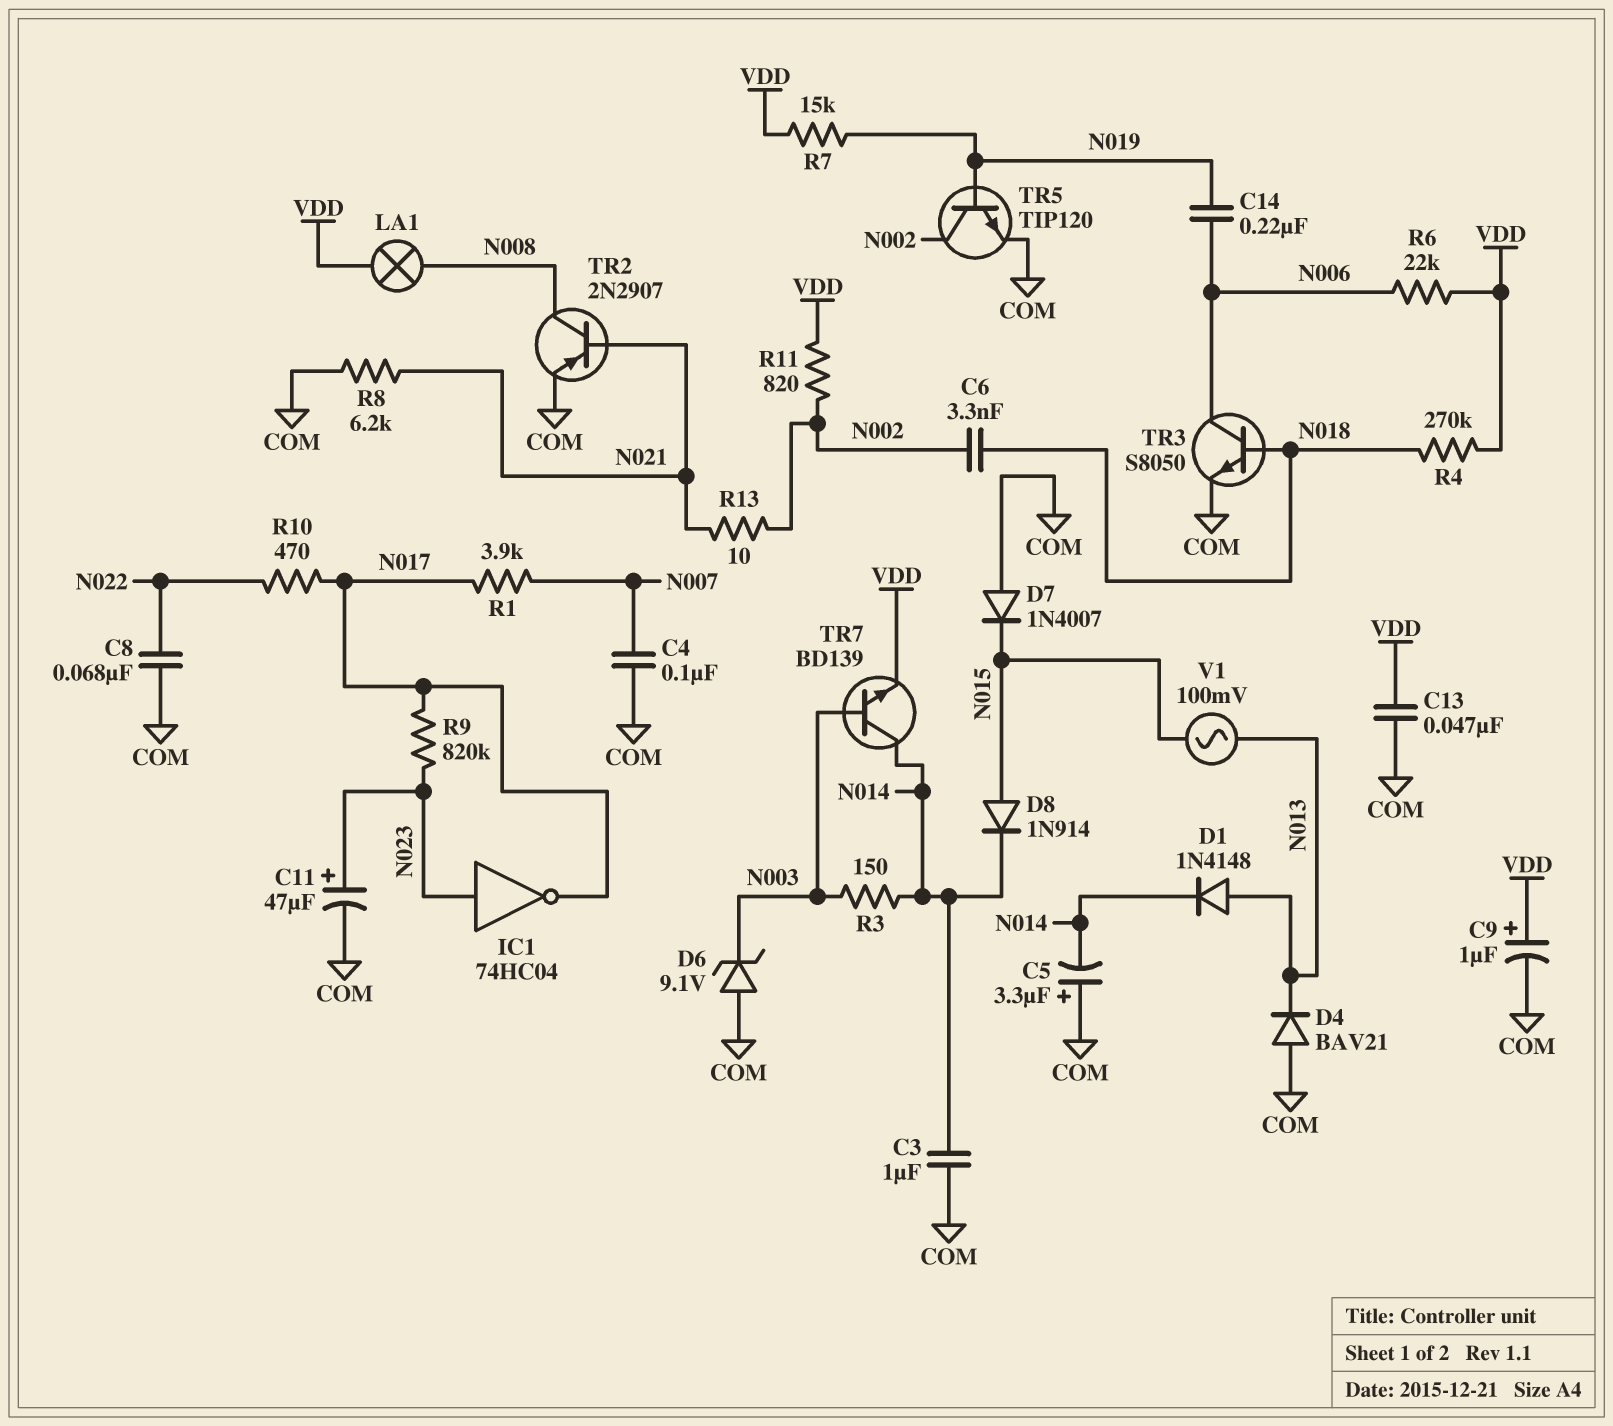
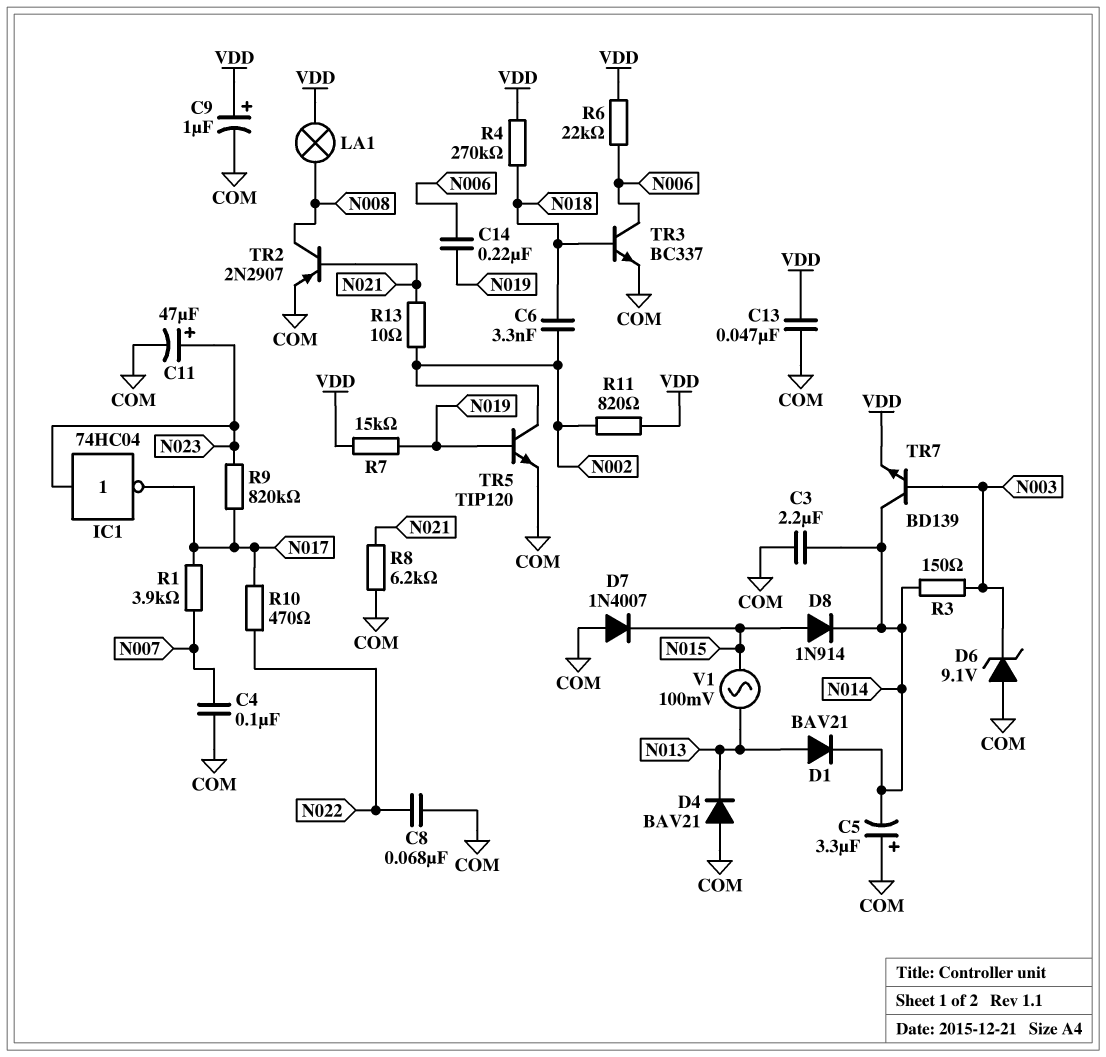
C3: 1uF (COM, N014) -> 2.2uF (COM, N014)
D1: diode 1N4148 (A N013, K N014) -> diode BAV21 (A N013, K N014)
TR3: NPN S8050 (B N018, C N006, E COM) -> NPN BC337 (B N018, C N006, E COM)

